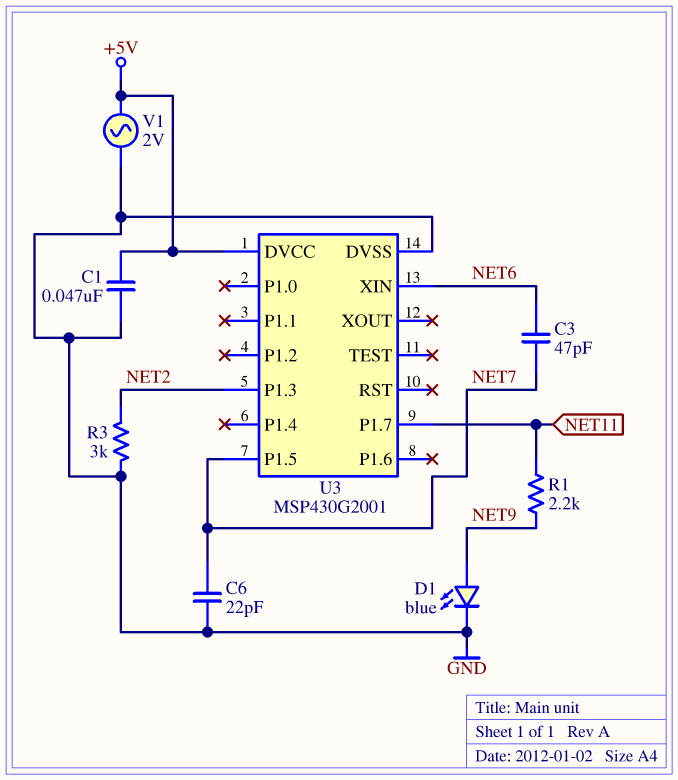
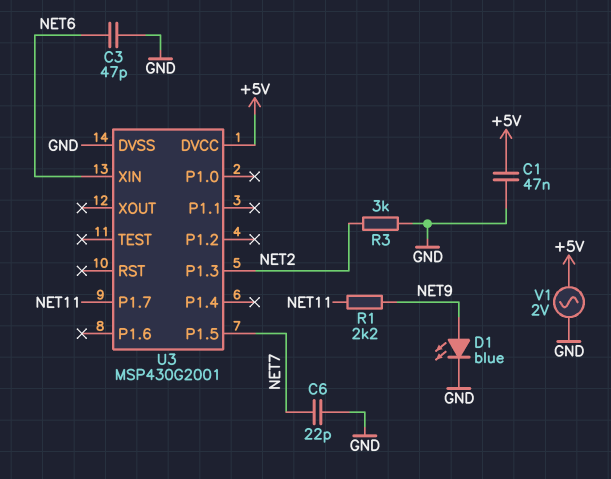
C3: 47pF (NET6, NET7) -> 47pF (GND, NET6)

